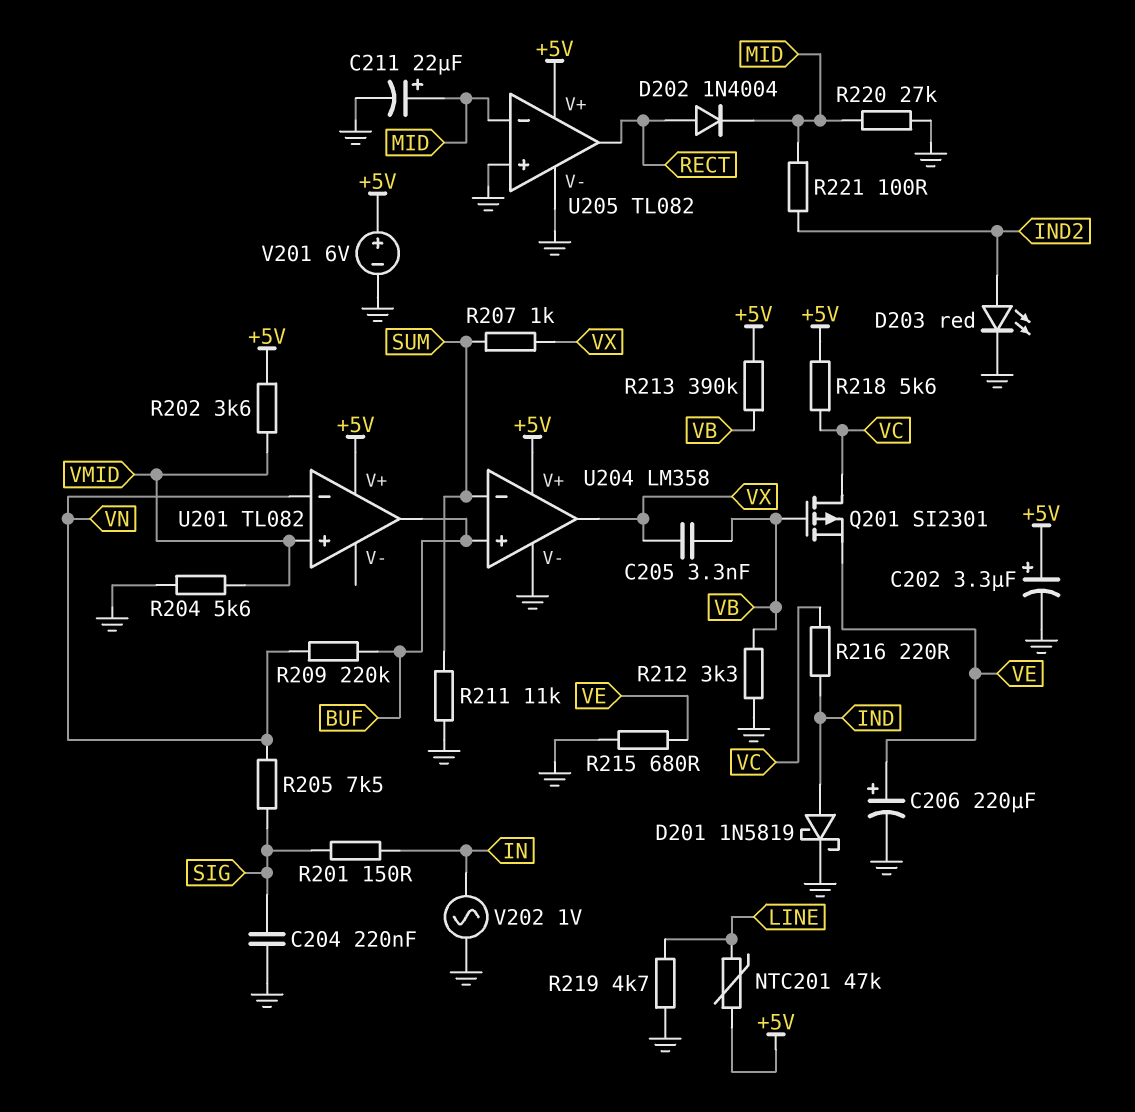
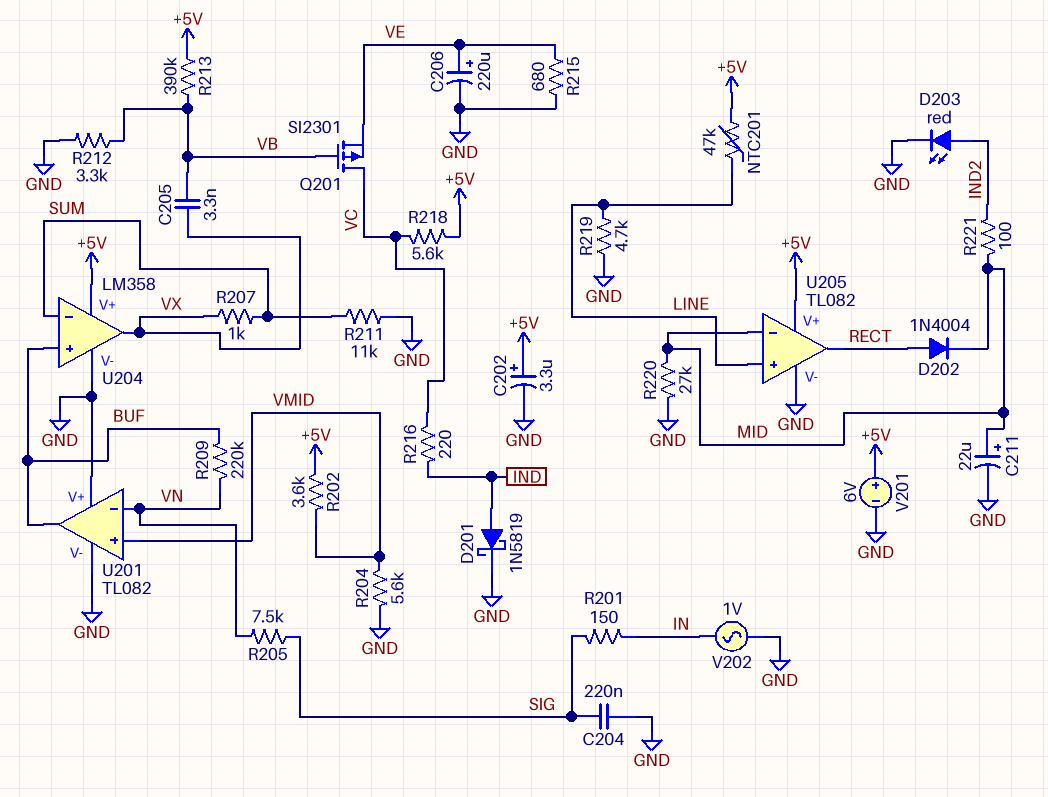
U201 pin V+: +5V -> GND
U201 pin V-: none -> GND
U205 pin in+: GND -> LINE

